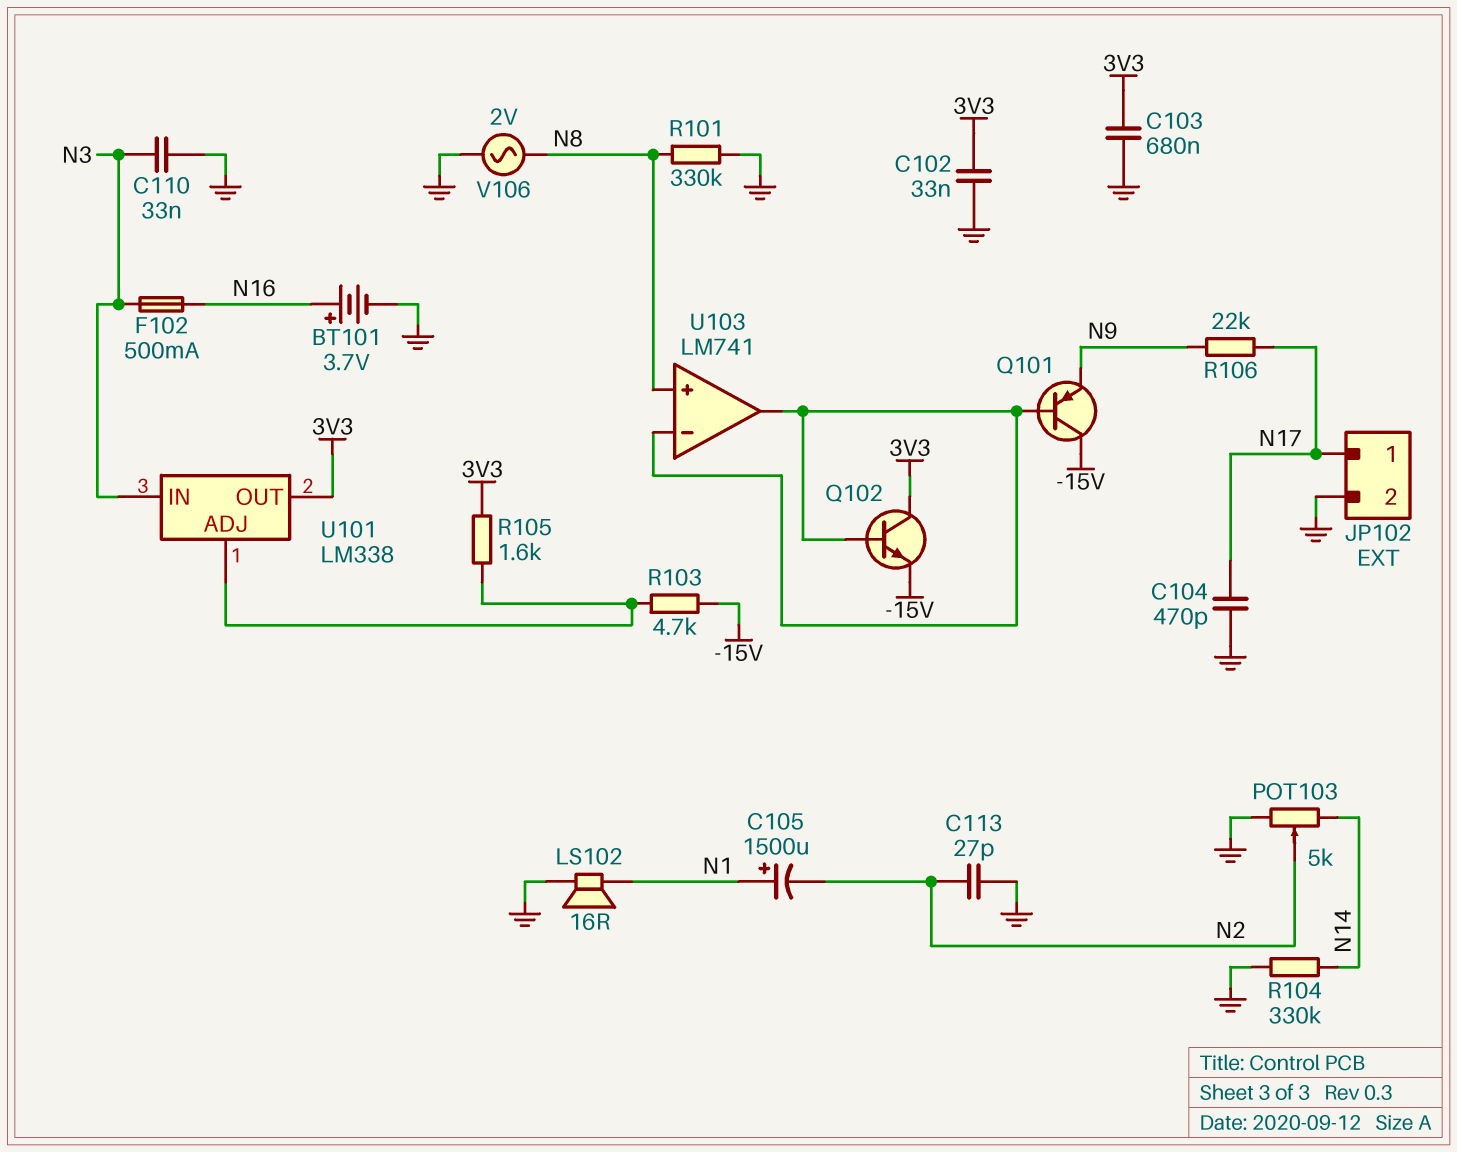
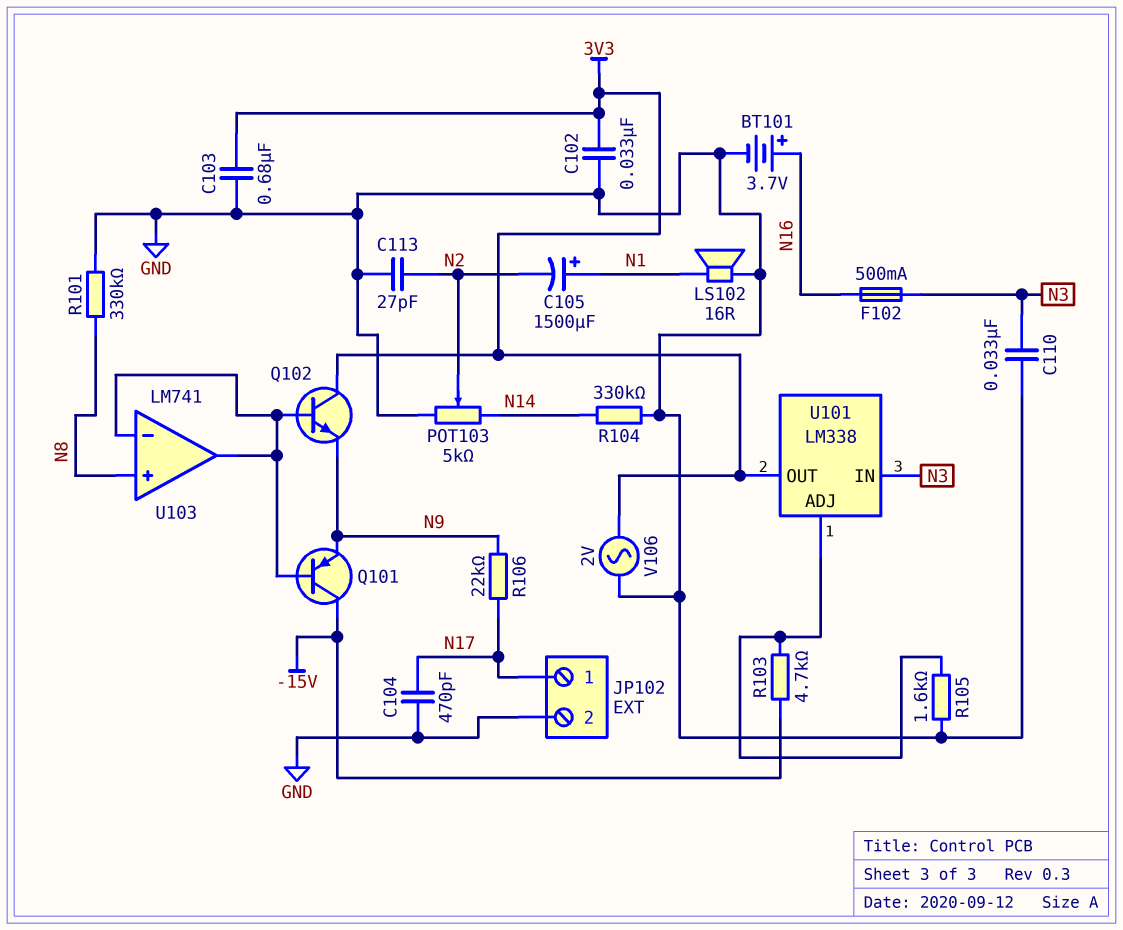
Q102: NPN (B U103/in-, C 3V3, E -15V) -> NPN (B U103/in-, C 3V3, E N9)
R105: 1.6k (3V3, U101/ADJ) -> 1.6k (GND, U101/ADJ)
V106: AC 2V (GND, N8) -> AC 2V (3V3, GND)

